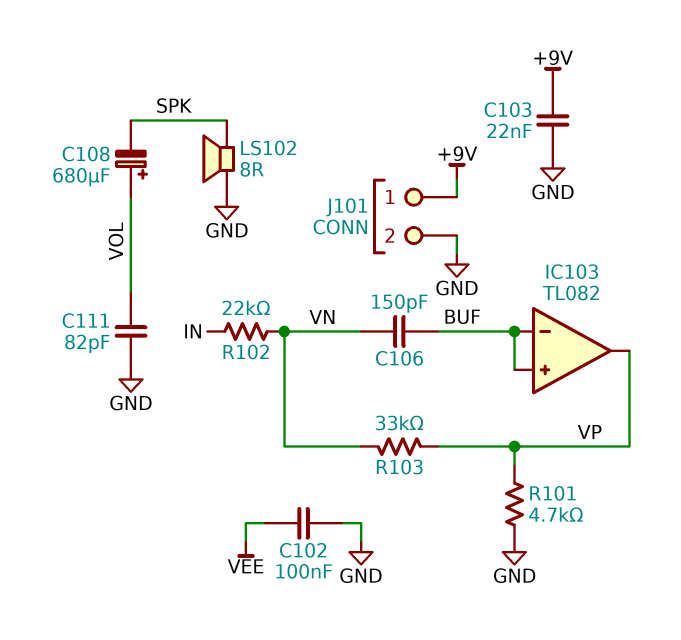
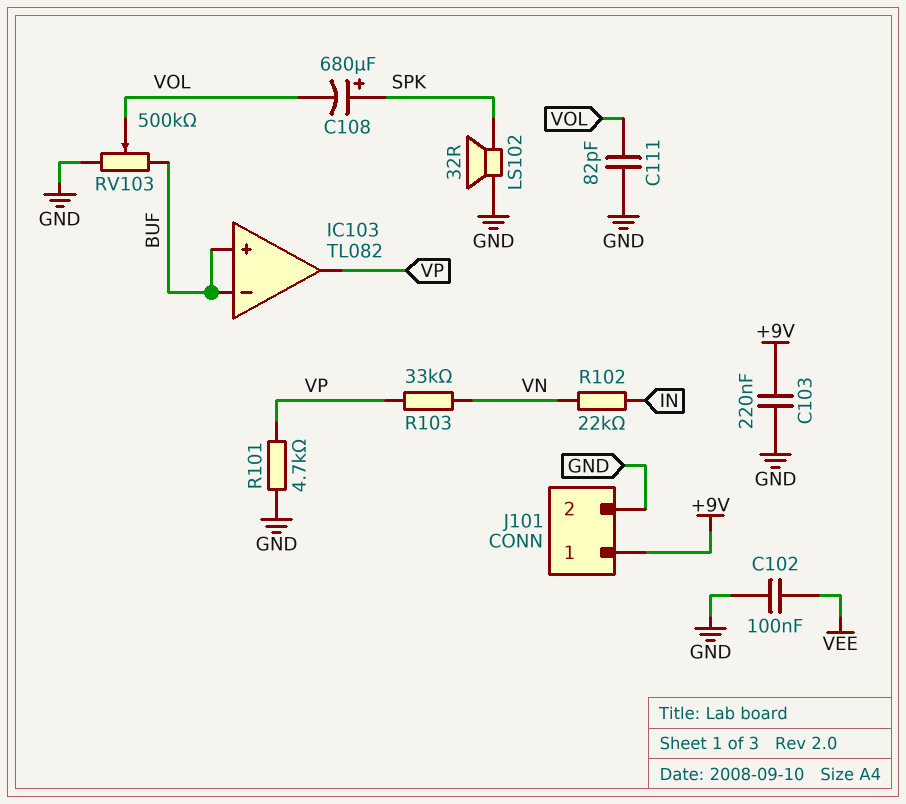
C103: 22nF (+9V, GND) -> 220nF (+9V, GND)
C106: 150pF (BUF, VN) -> none
C108: 680uF (plus VOL, minus SPK) -> 680uF (plus SPK, minus VOL)
LS102: speaker 8R (GND, SPK) -> speaker 32R (GND, SPK)
RV103: none -> 500k (BUF, GND, wiper VOL)

